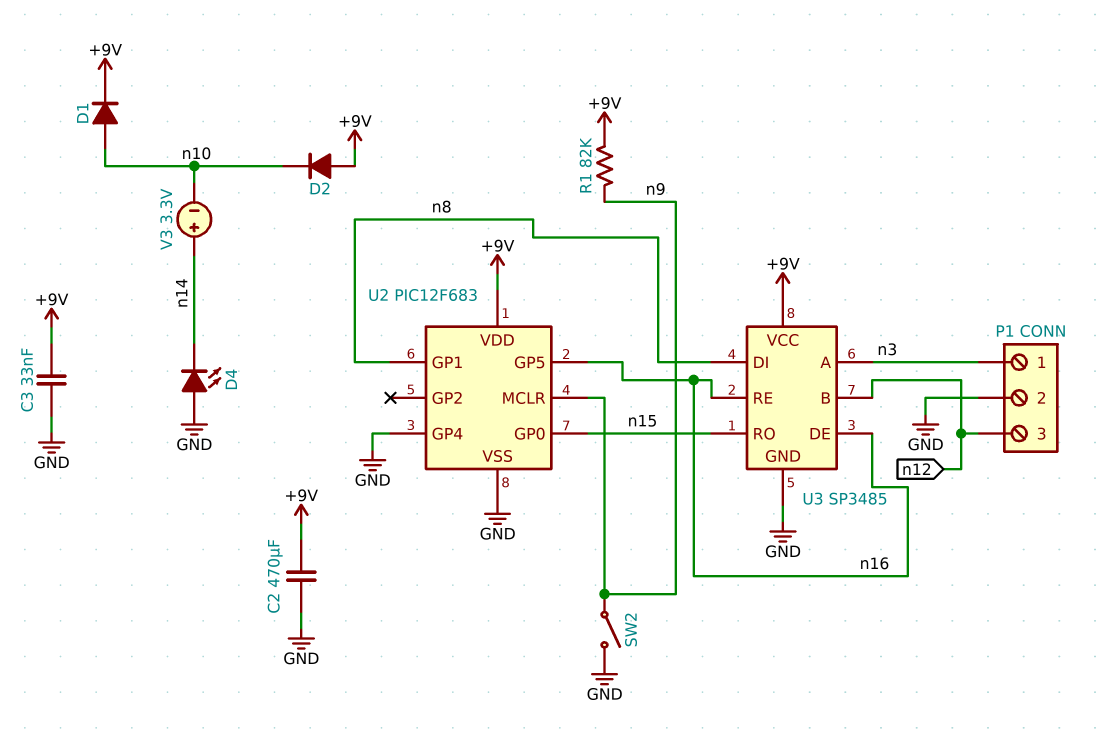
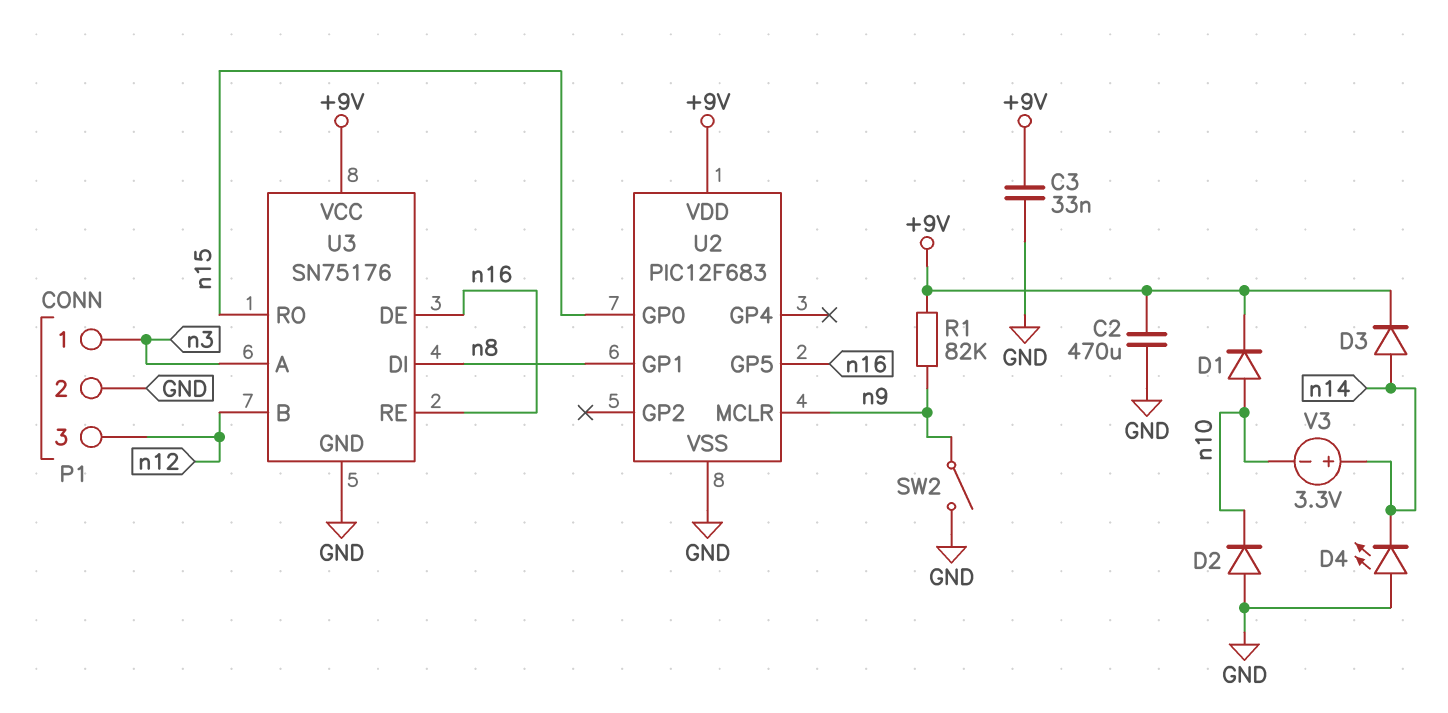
D2: diode (A +9V, K n10) -> diode (A GND, K n10)
D3: none -> diode (A n14, K +9V)
U2 pin GP4: GND -> none
U3: SP3485 -> SN75176

